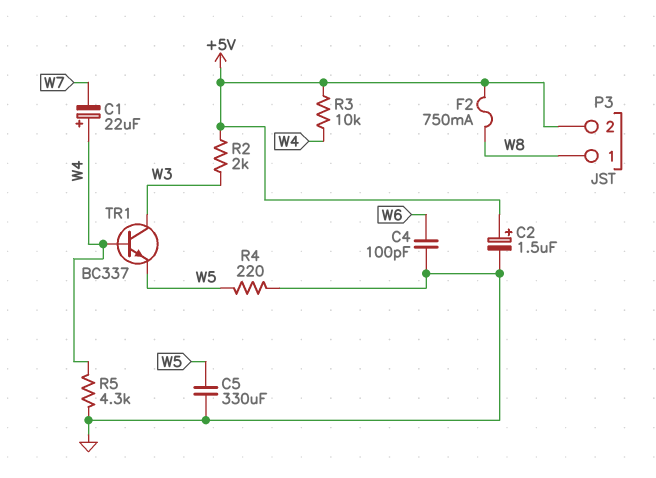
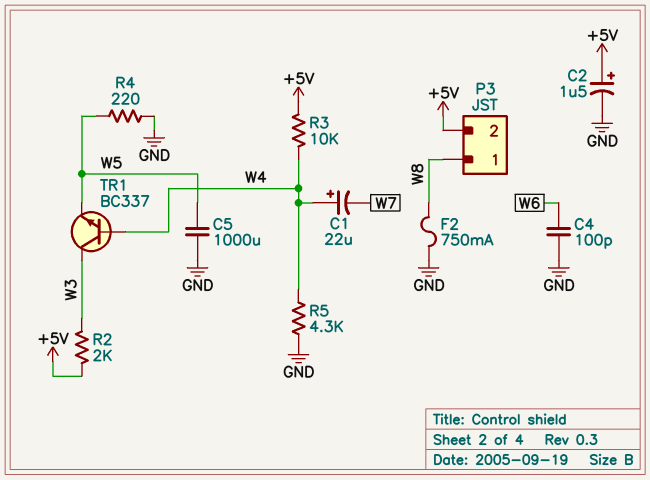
C5: 330uF (GND, W5) -> 1000uF (GND, W5)
F2: 750mA (+5V, W8) -> 750mA (GND, W8)

